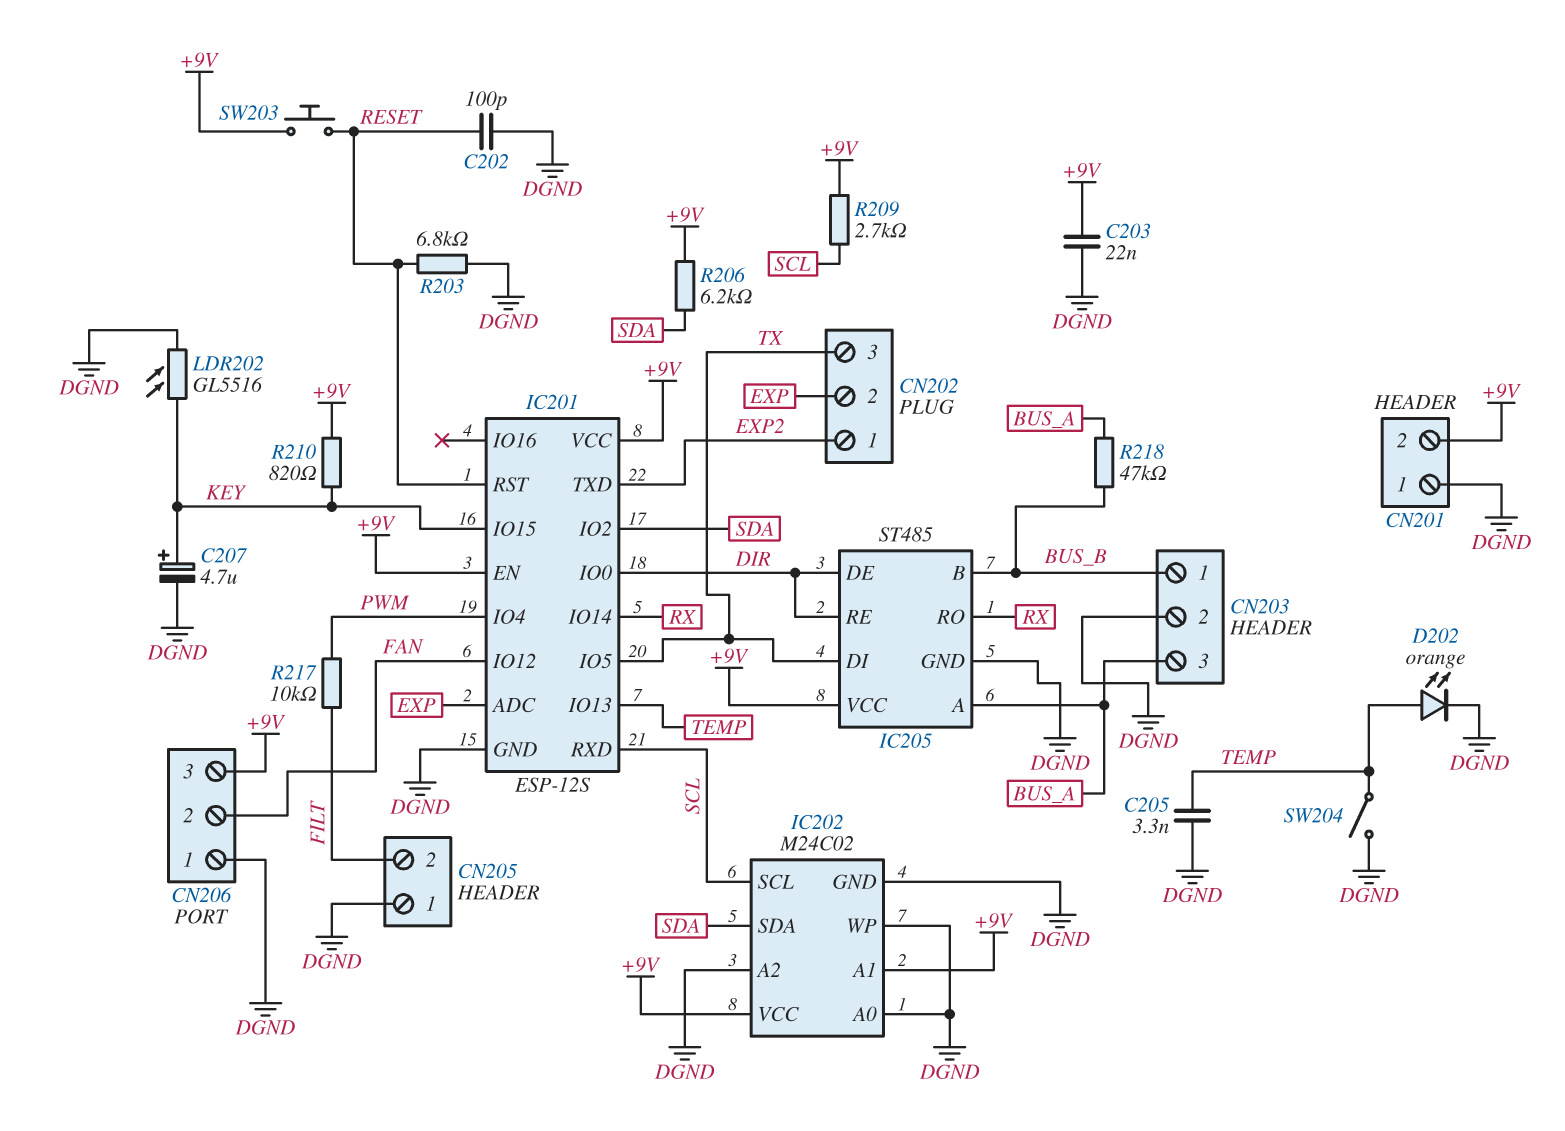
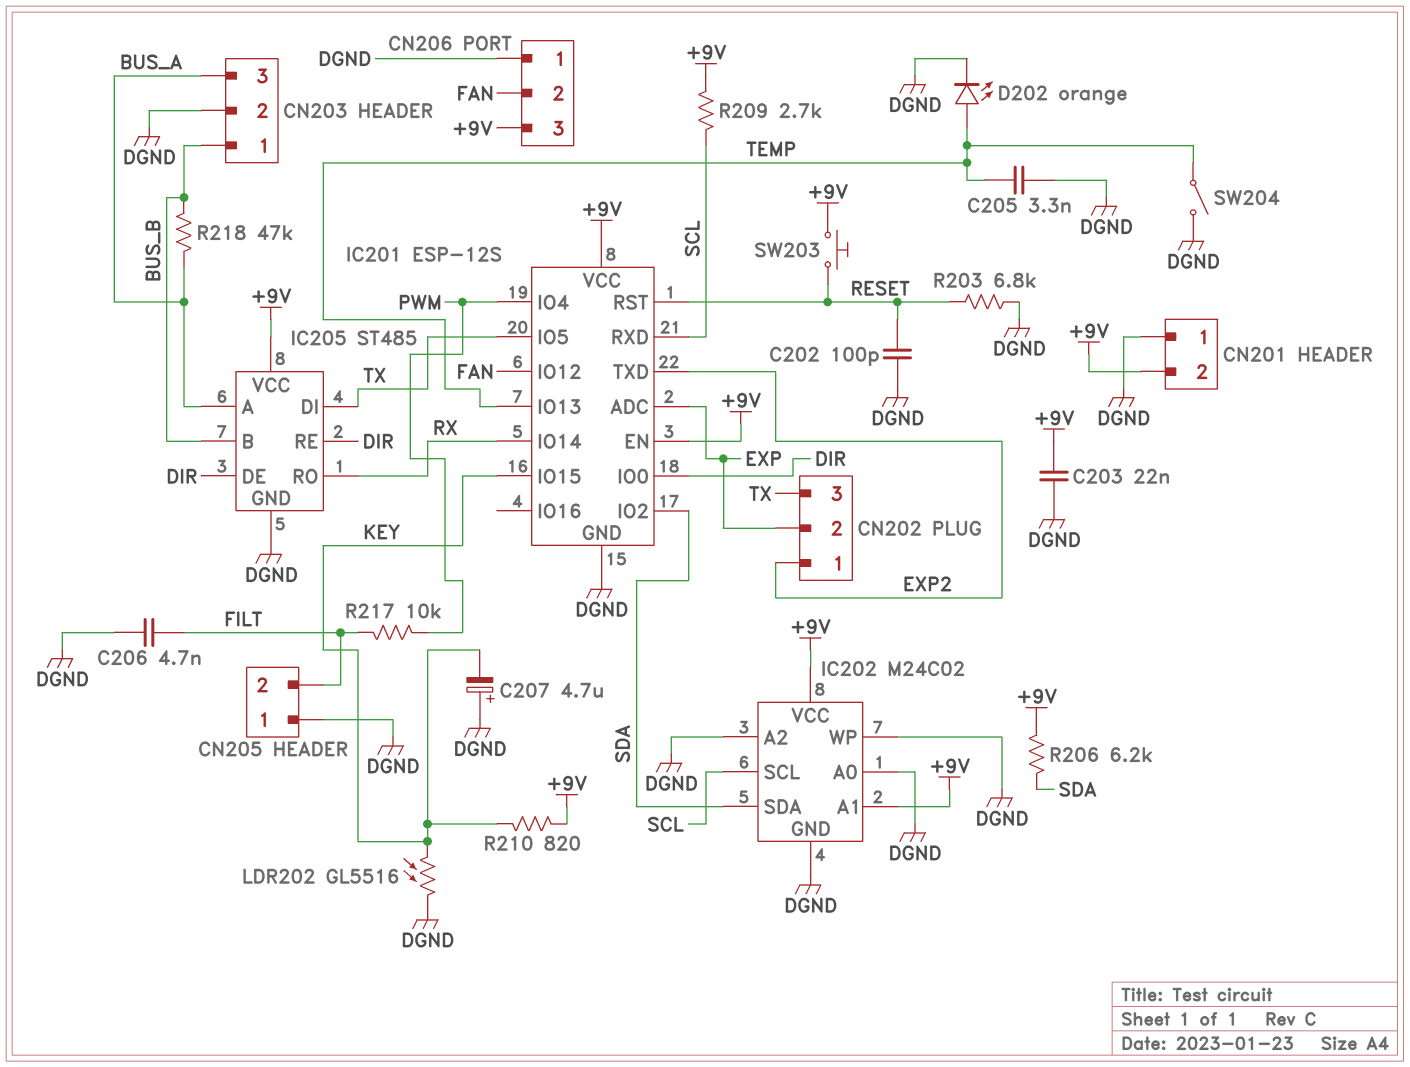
C206: none -> 4.7nF (DGND, FILT)
C207: 4.7uF (plus KEY, minus DGND) -> 4.7uF (plus DGND, minus KEY)

